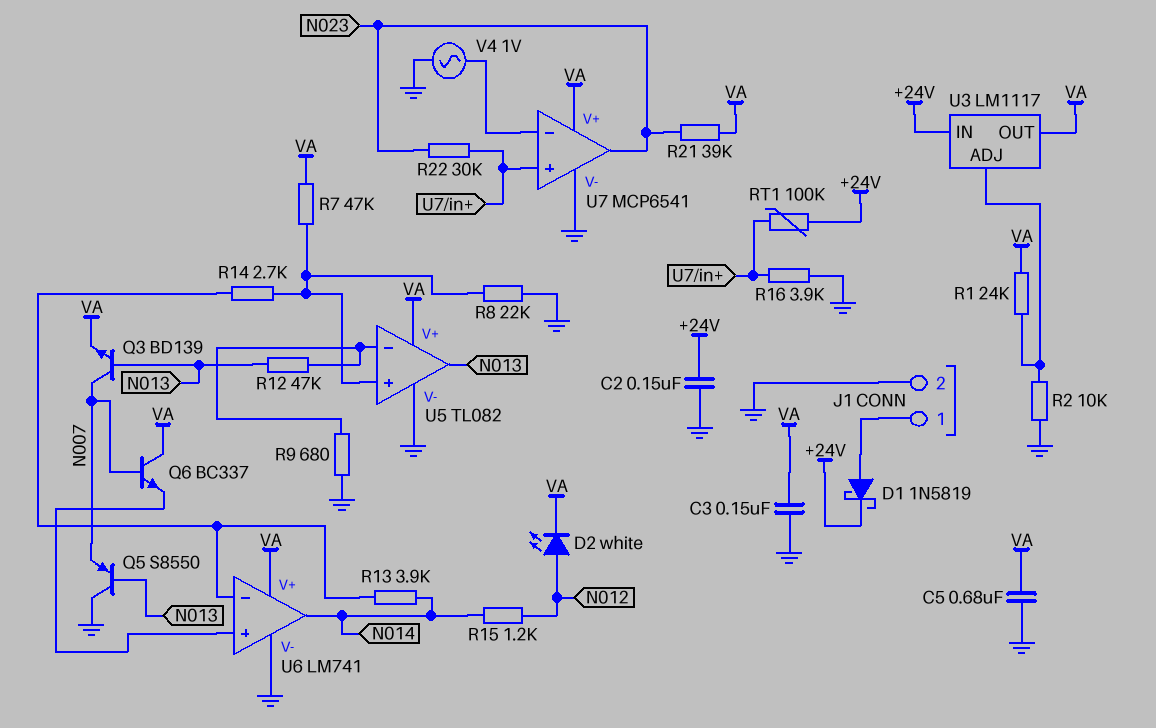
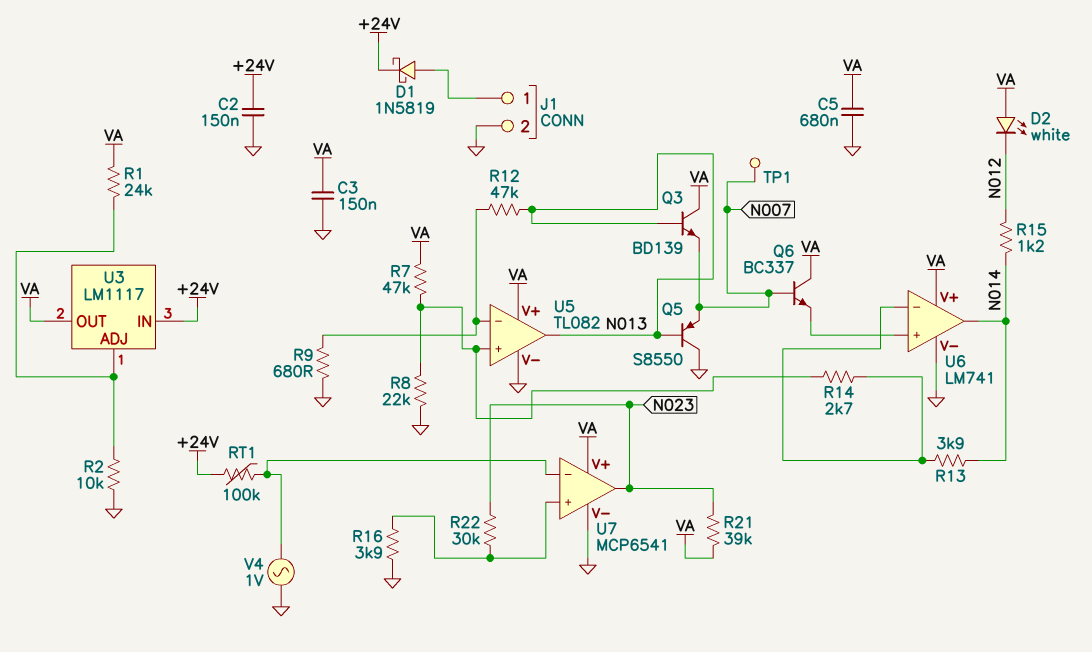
D2: LED white (A N012, K VA) -> LED white (A VA, K N012)
Q3: NPN BD139 (B N013, C N007, E VA) -> NPN BD139 (B N013, C VA, E N007)
RT1: 100k (+24V, U7/in+) -> 100k (+24V, U7/in-)
TP1: none -> test point (N007)

